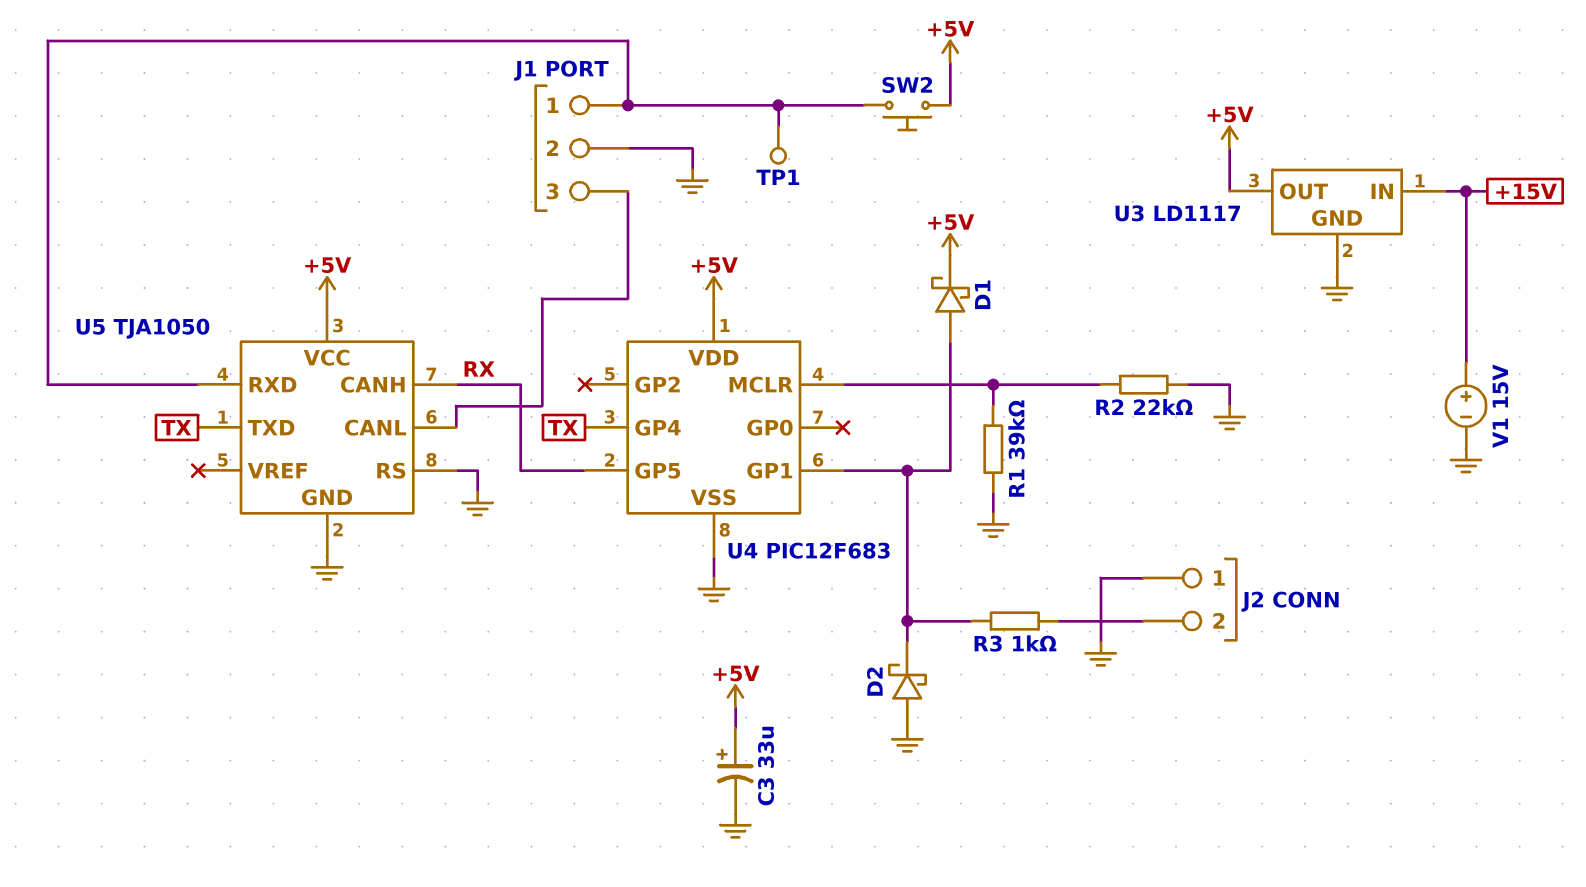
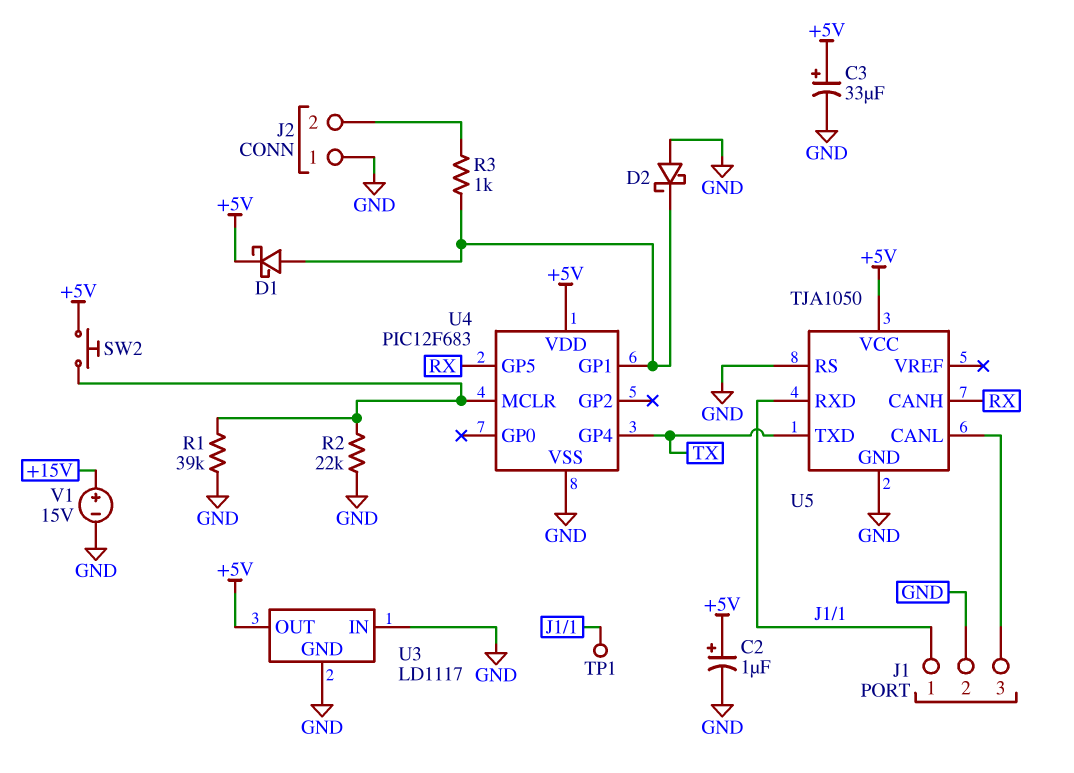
C2: none -> 1uF (plus +5V, minus GND)
SW2: button (+5V, J1/1) -> button (+5V, U4/MCLR)
U3 pin IN: +15V -> GND

